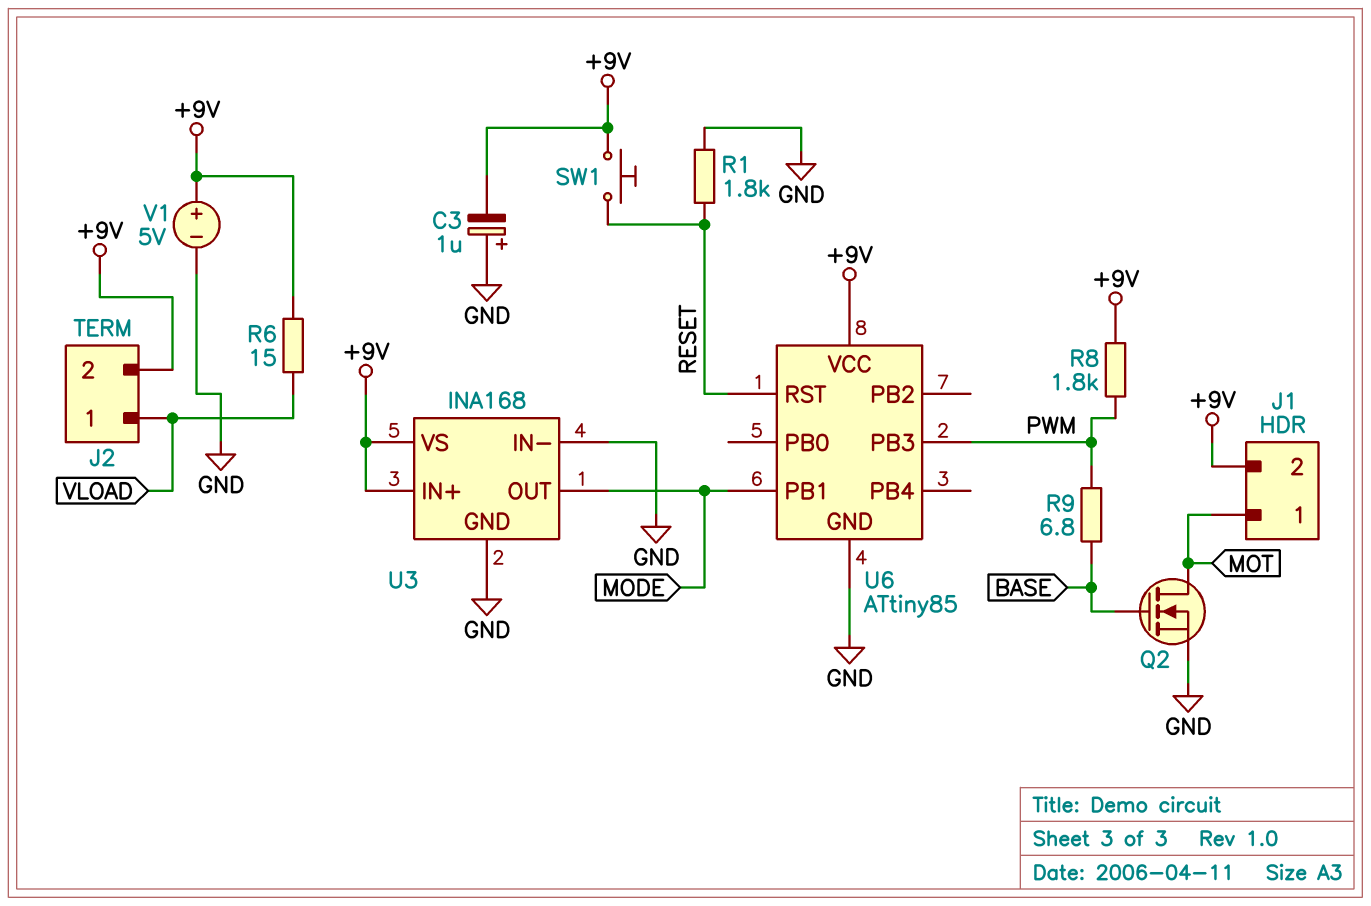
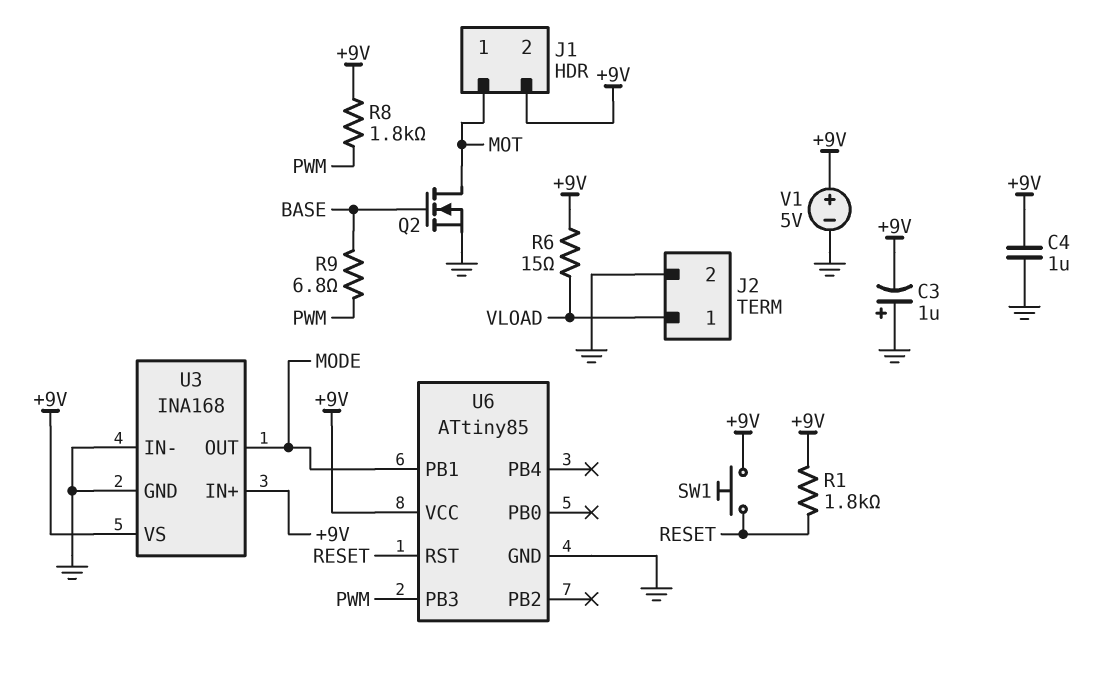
C4: none -> 1uF (+9V, GND)
J2 pin 2: +9V -> GND
R1: 1.8k (GND, RESET) -> 1.8k (+9V, RESET)

